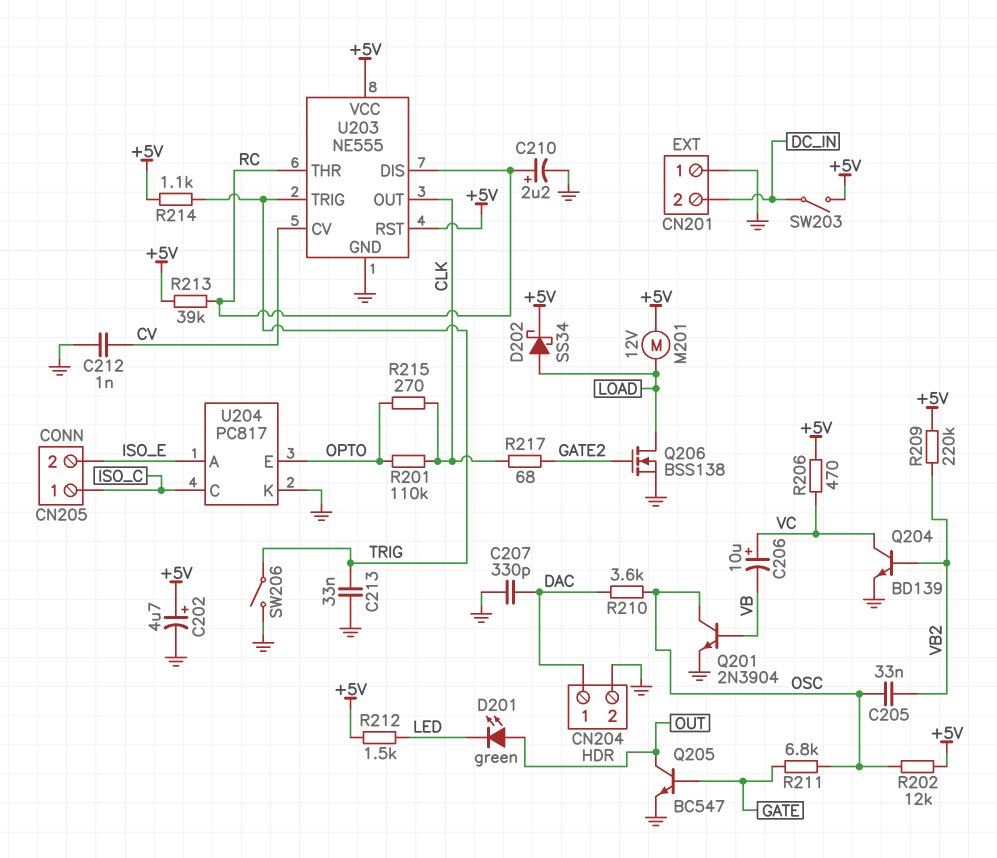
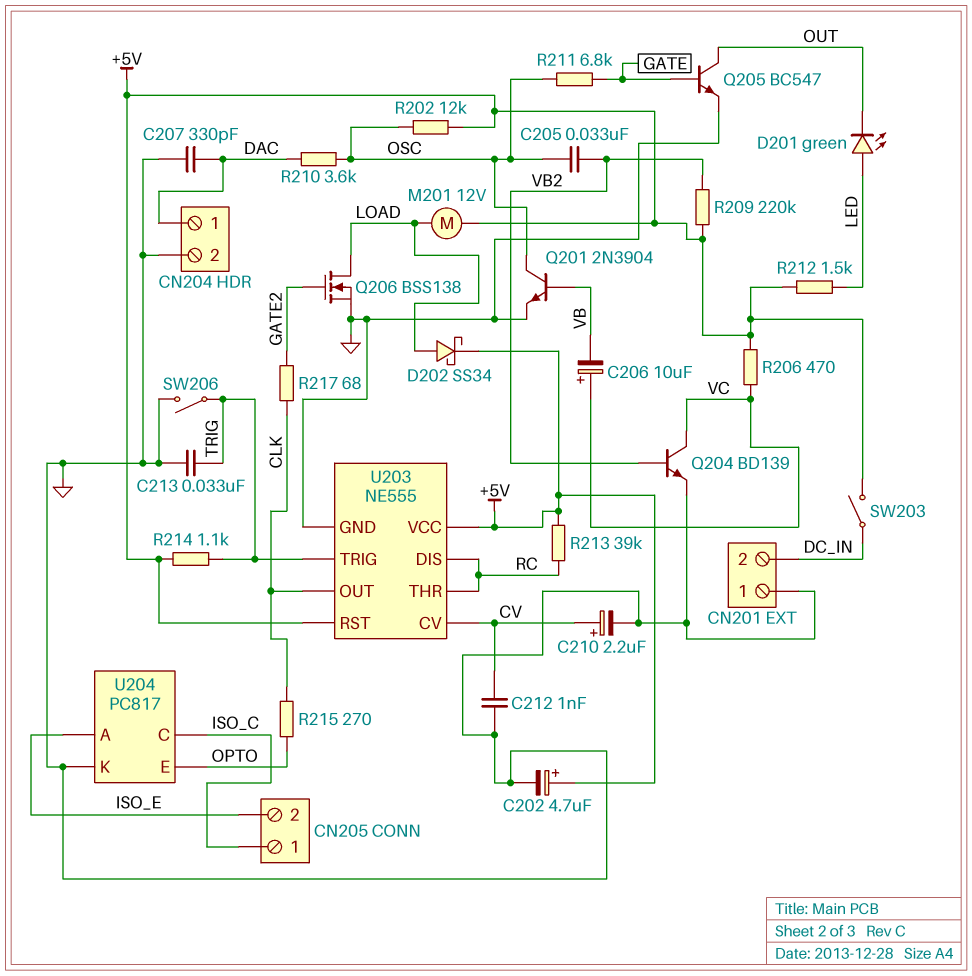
C210: 2.2uF (plus RC, minus GND) -> 2.2uF (plus CV, minus GND)
D201: LED green (A OUT, K LED) -> LED green (A LED, K OUT)
R201: 110k (CLK, OPTO) -> none

